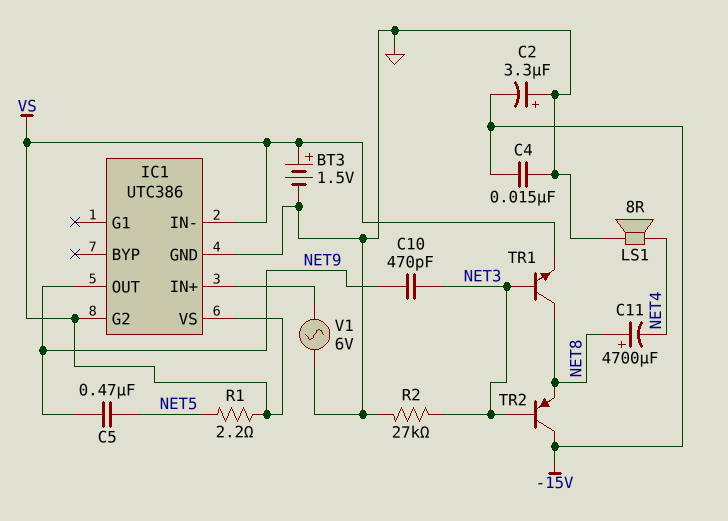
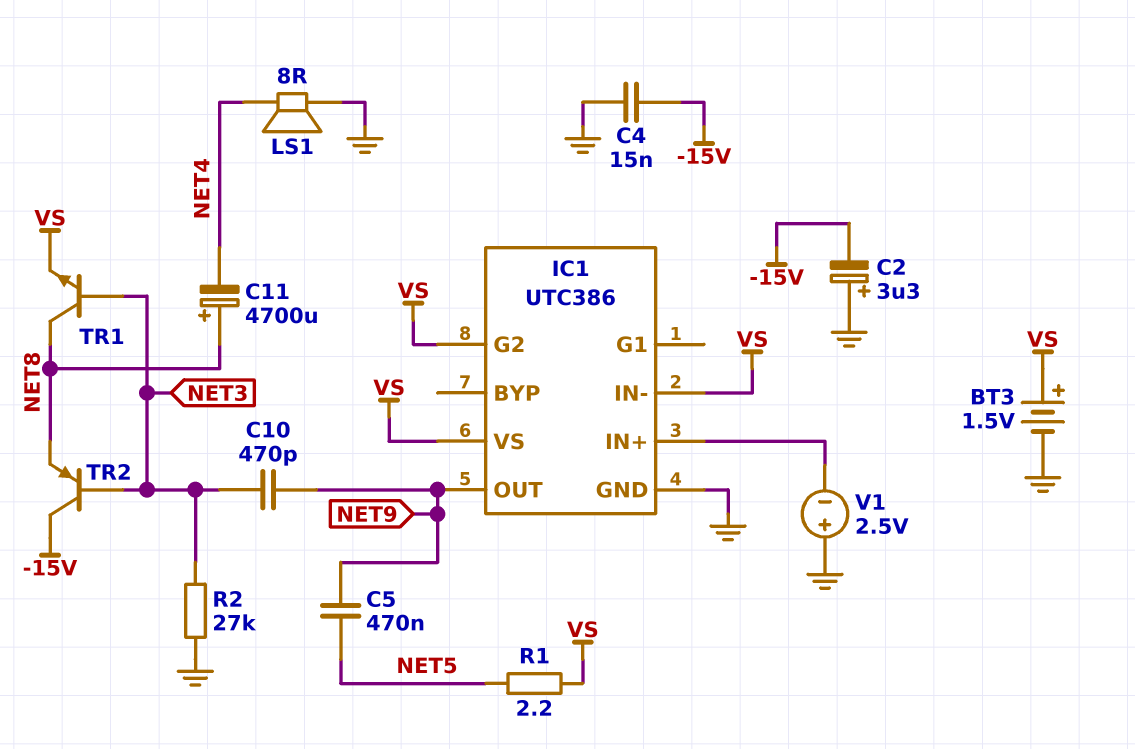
V1: AC 6V (GND, IC1/IN+) -> 2.5V (plus GND, minus IC1/IN+)

